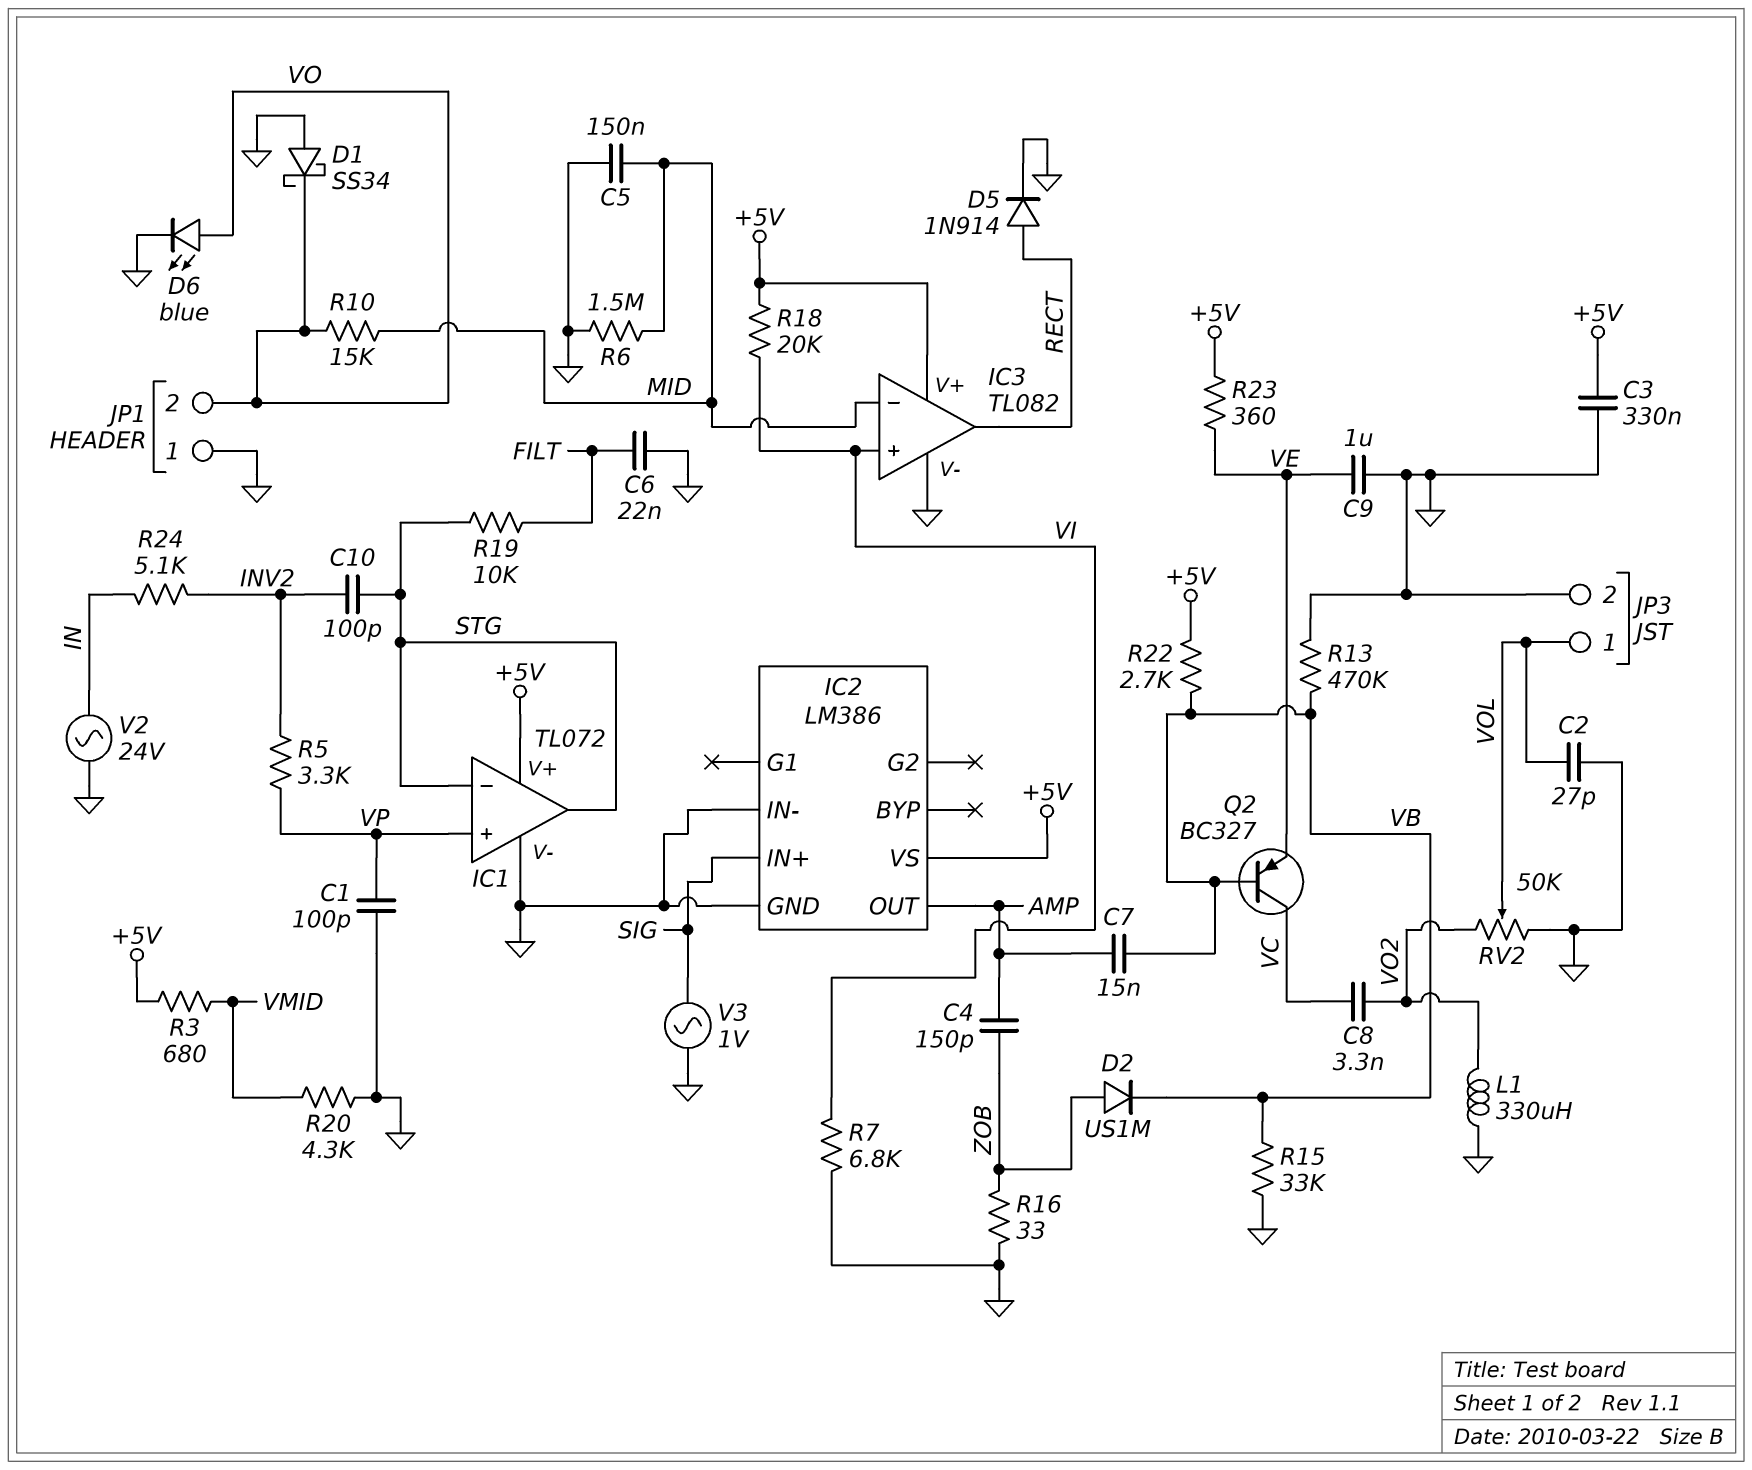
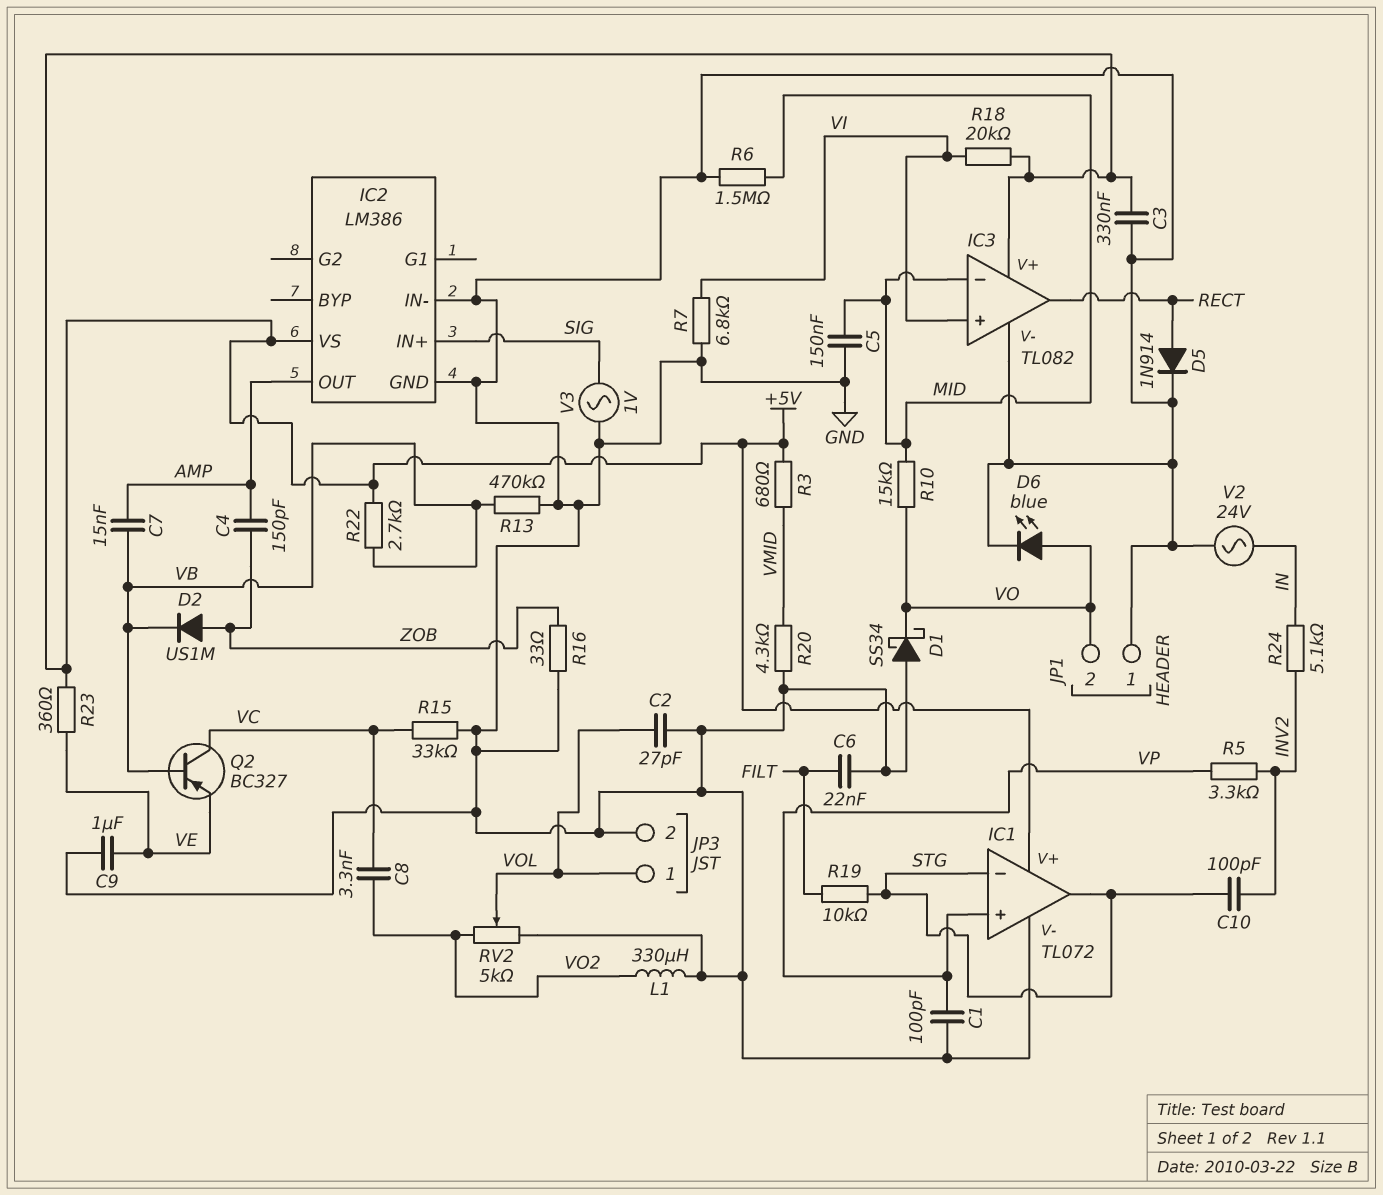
R15: 33k (GND, VB) -> 33k (GND, VC)
RV2: 50k (GND, VO2, wiper VOL) -> 5k (GND, VO2, wiper VOL)

